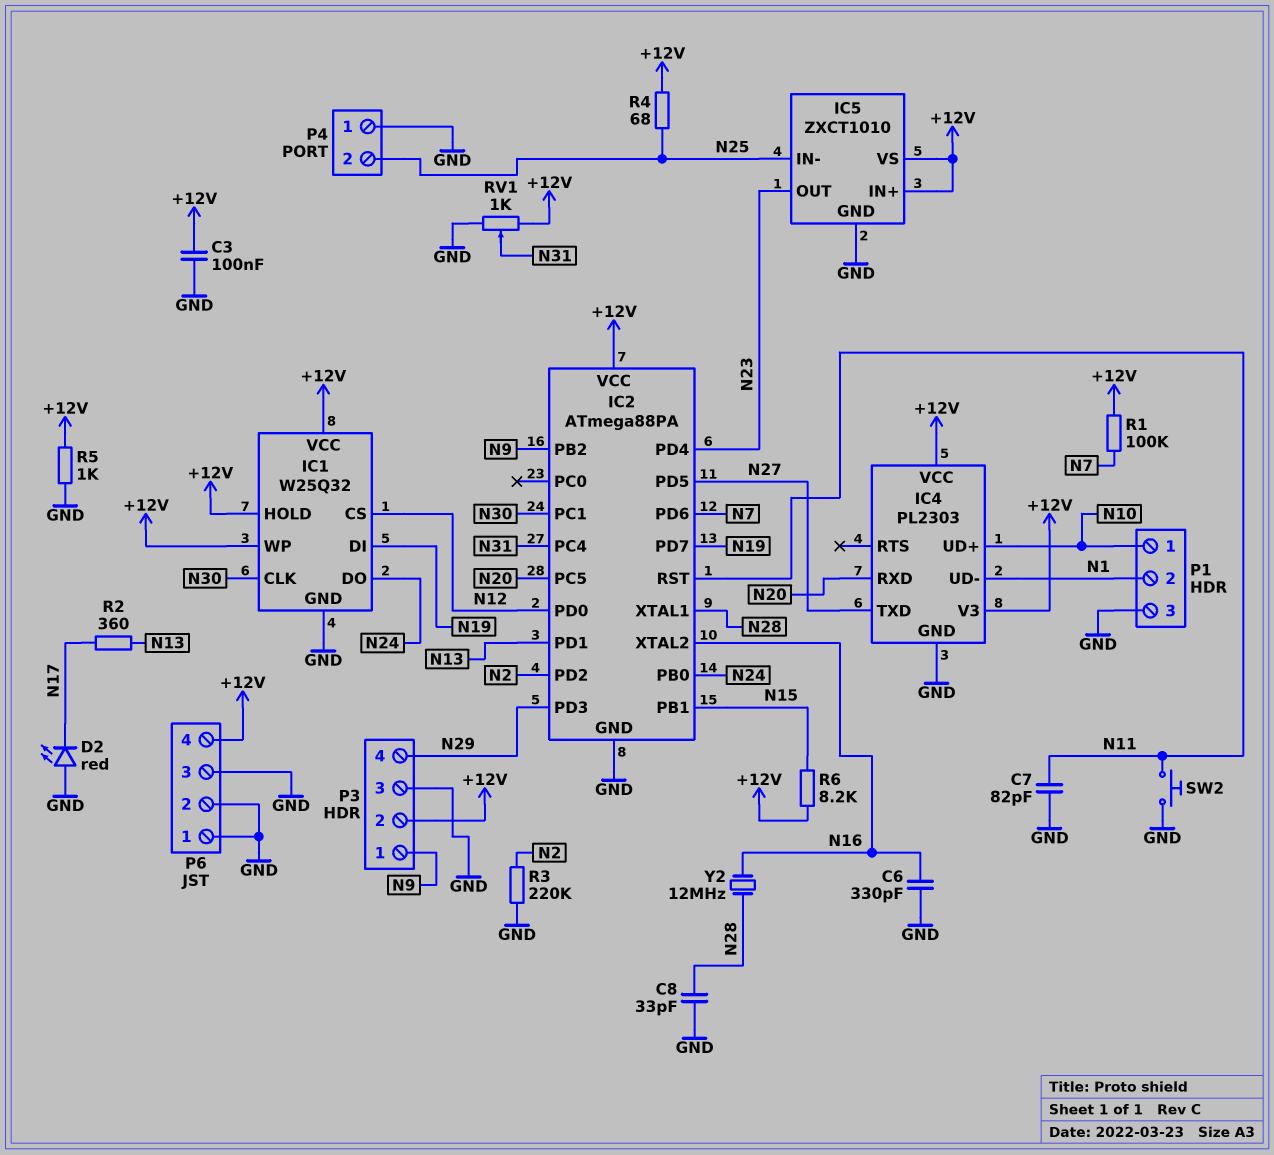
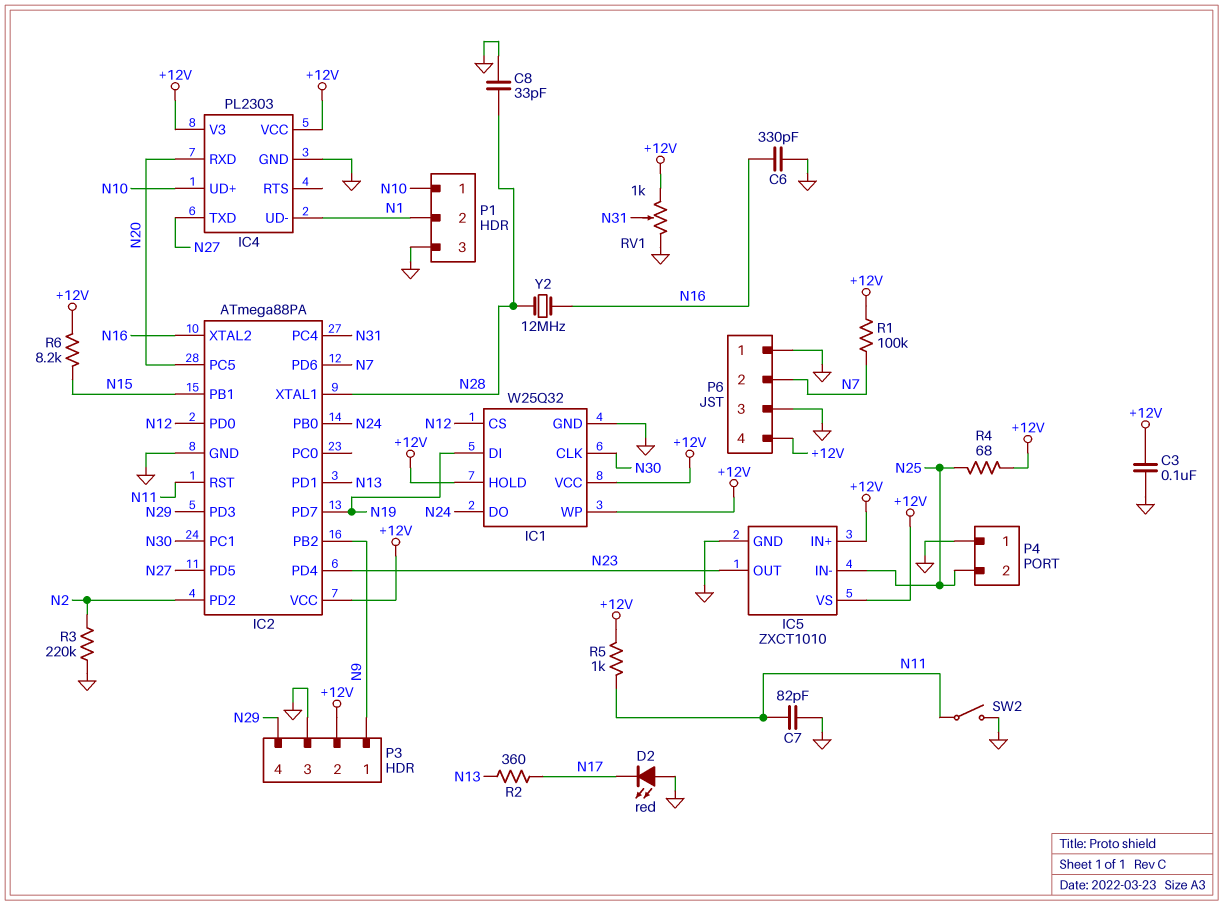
P6 pin 2: GND -> N7
R5: 1k (+12V, GND) -> 1k (+12V, N11)
SW2: button (GND, N11) -> switch (GND, N11)

